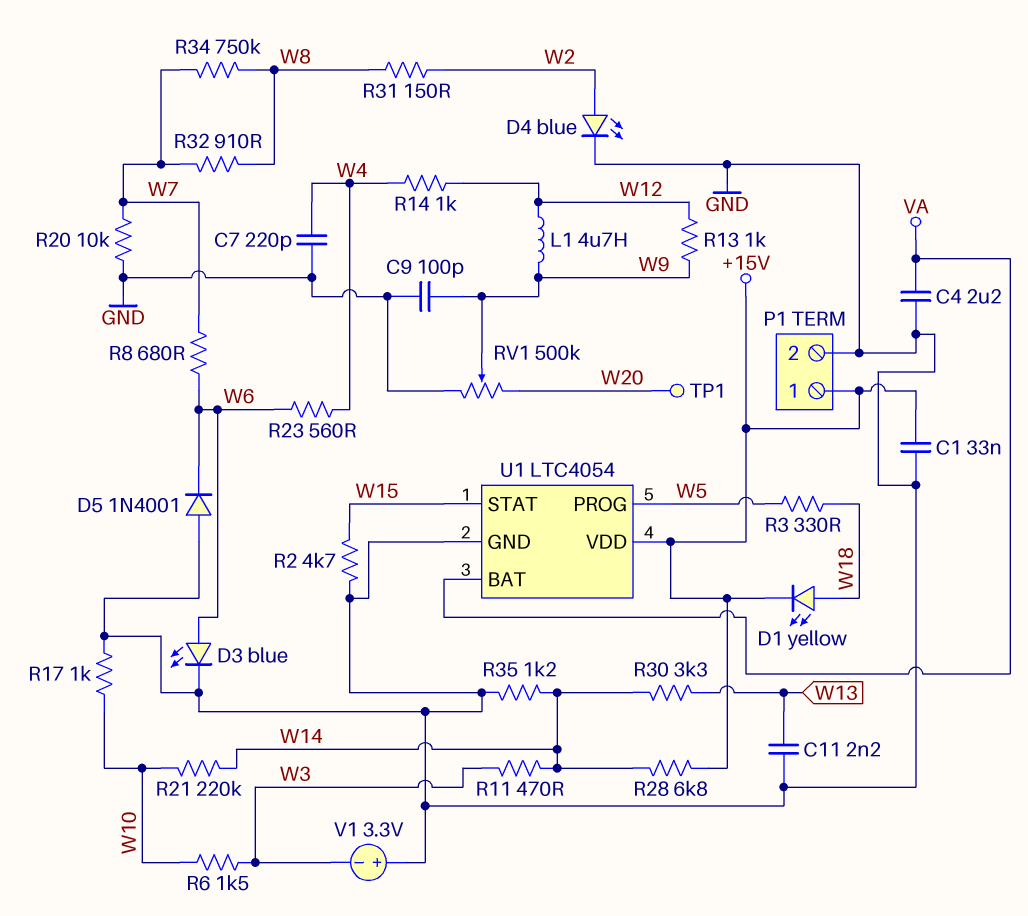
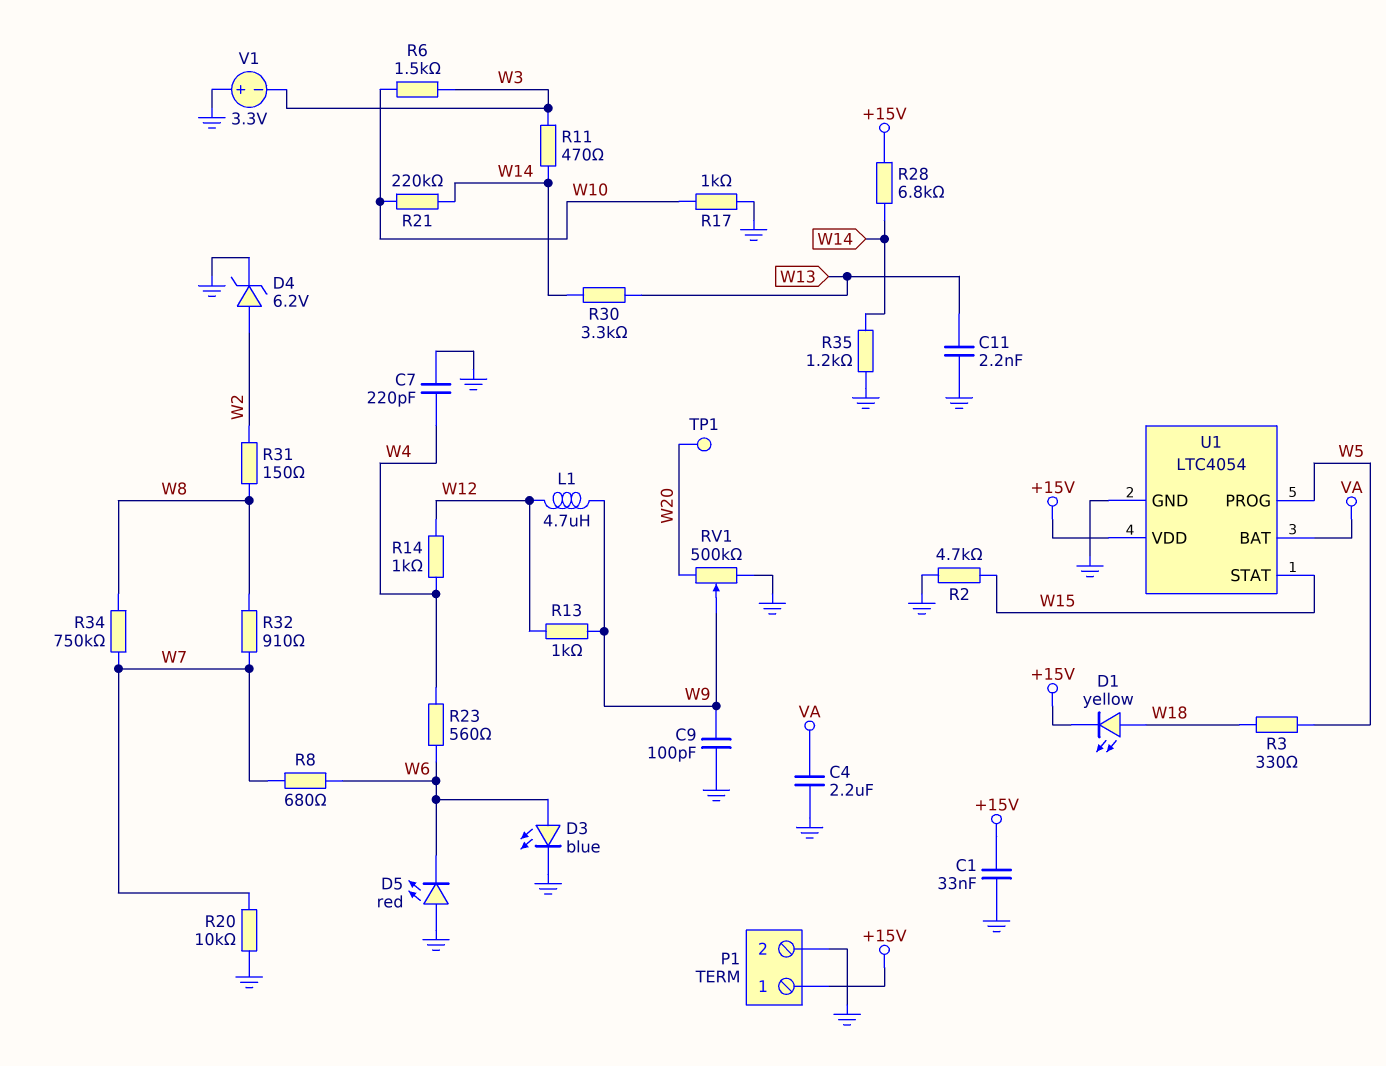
D4: LED blue (A W2, K GND) -> zener 6.2V (A W2, K GND)
D5: diode 1N4001 (A GND, K W6) -> LED red (A GND, K W6)

